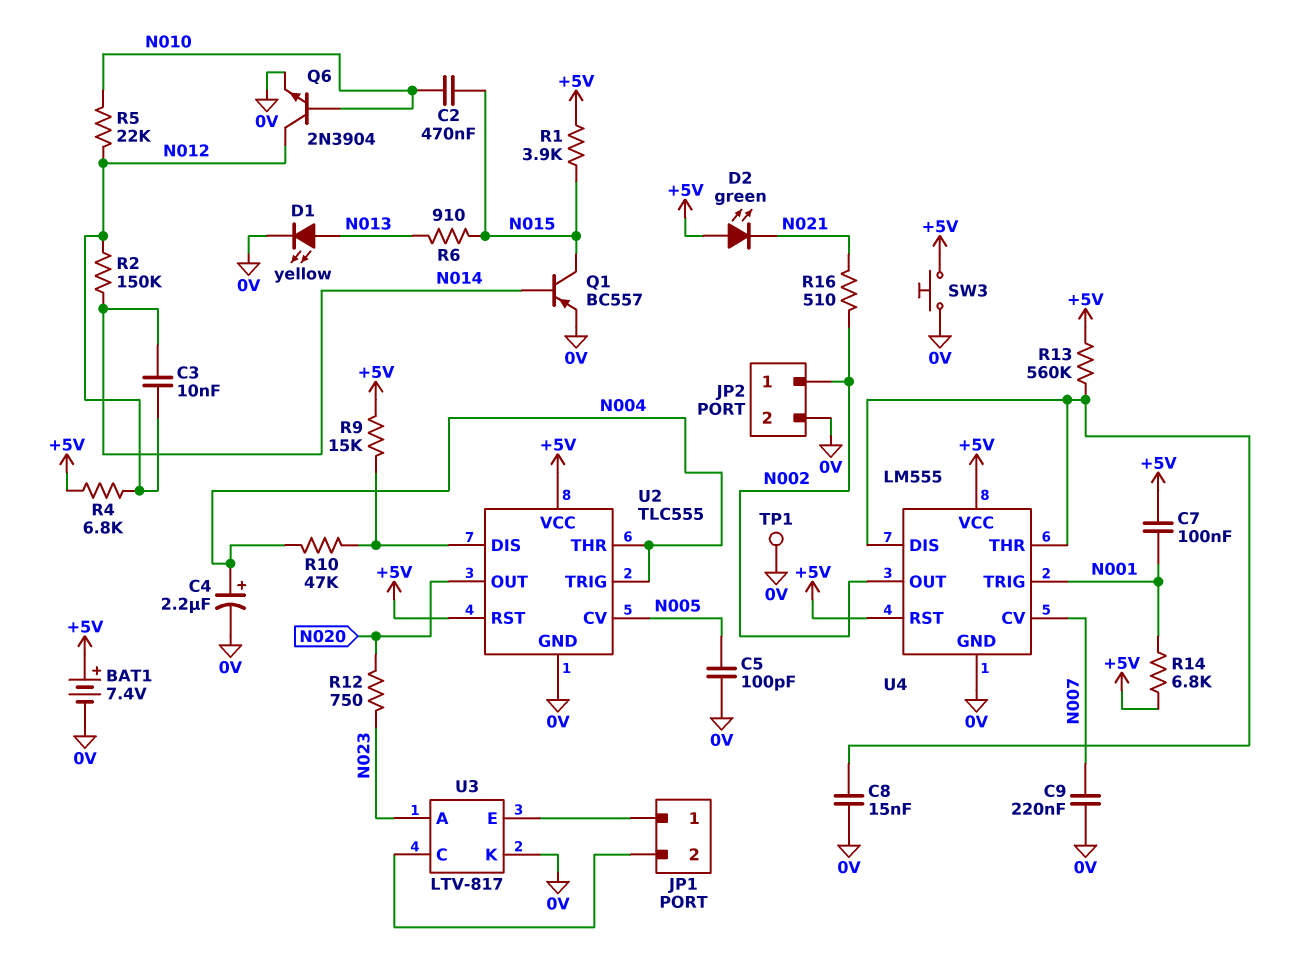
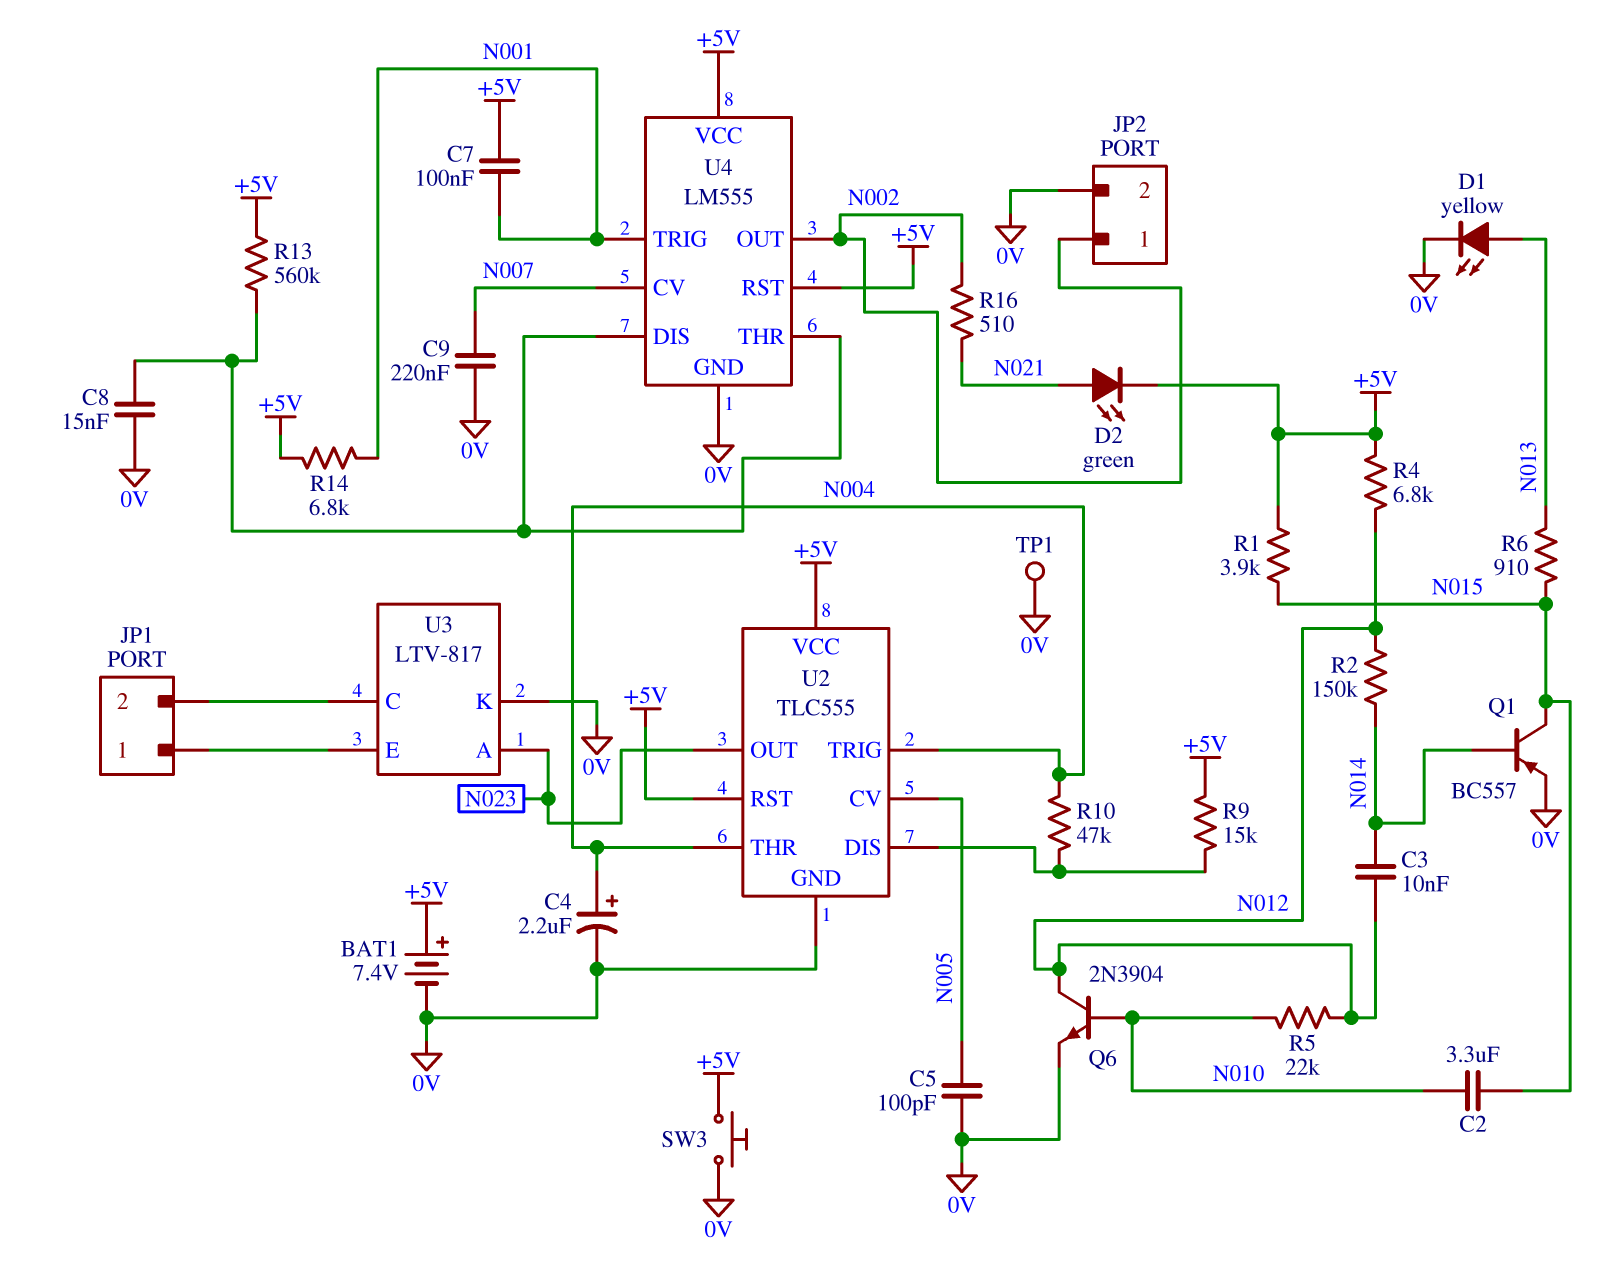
C2: 470nF (N010, N015) -> 3.3uF (N010, N015)
D2: LED green (A +5V, K N021) -> LED green (A N021, K +5V)
R12: 750 (N020, N023) -> none
U2 pin OUT: N020 -> N023

